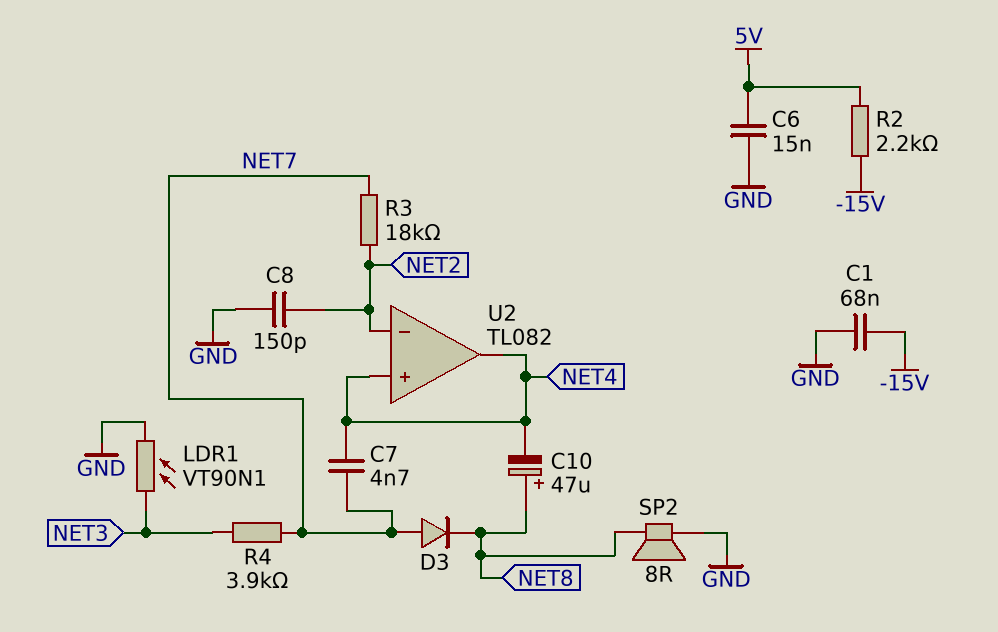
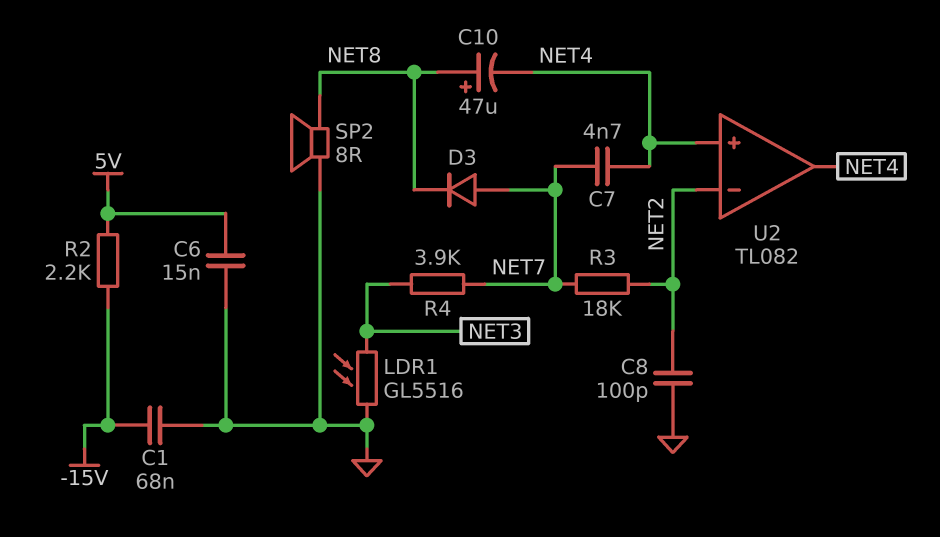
C8: 150pF (GND, NET2) -> 100pF (GND, NET2)
LDR1: VT90N1 (GND, NET3) -> GL5516 (GND, NET3)

